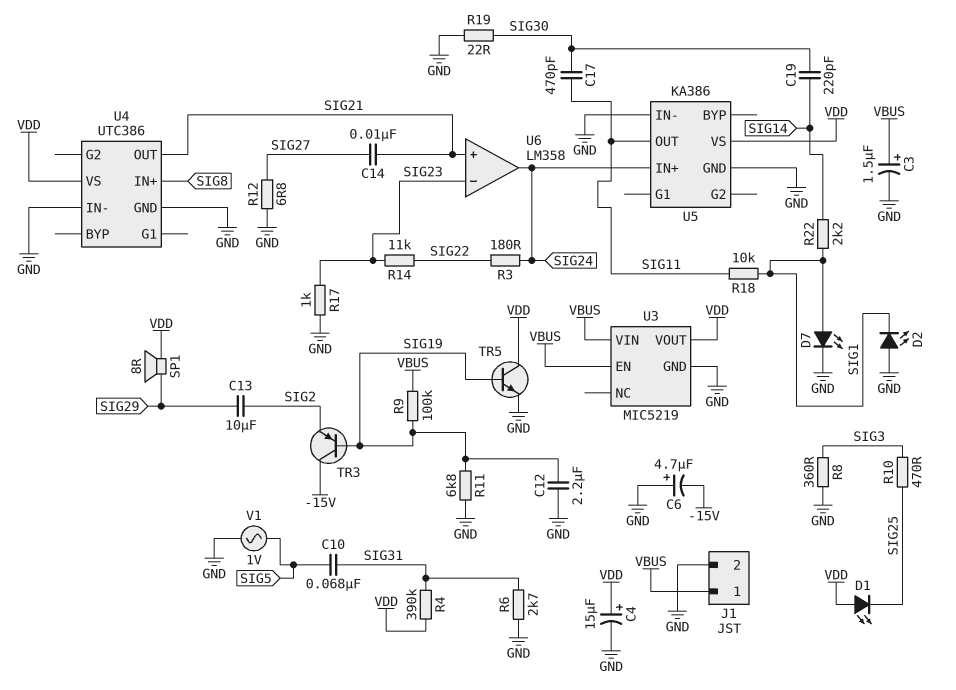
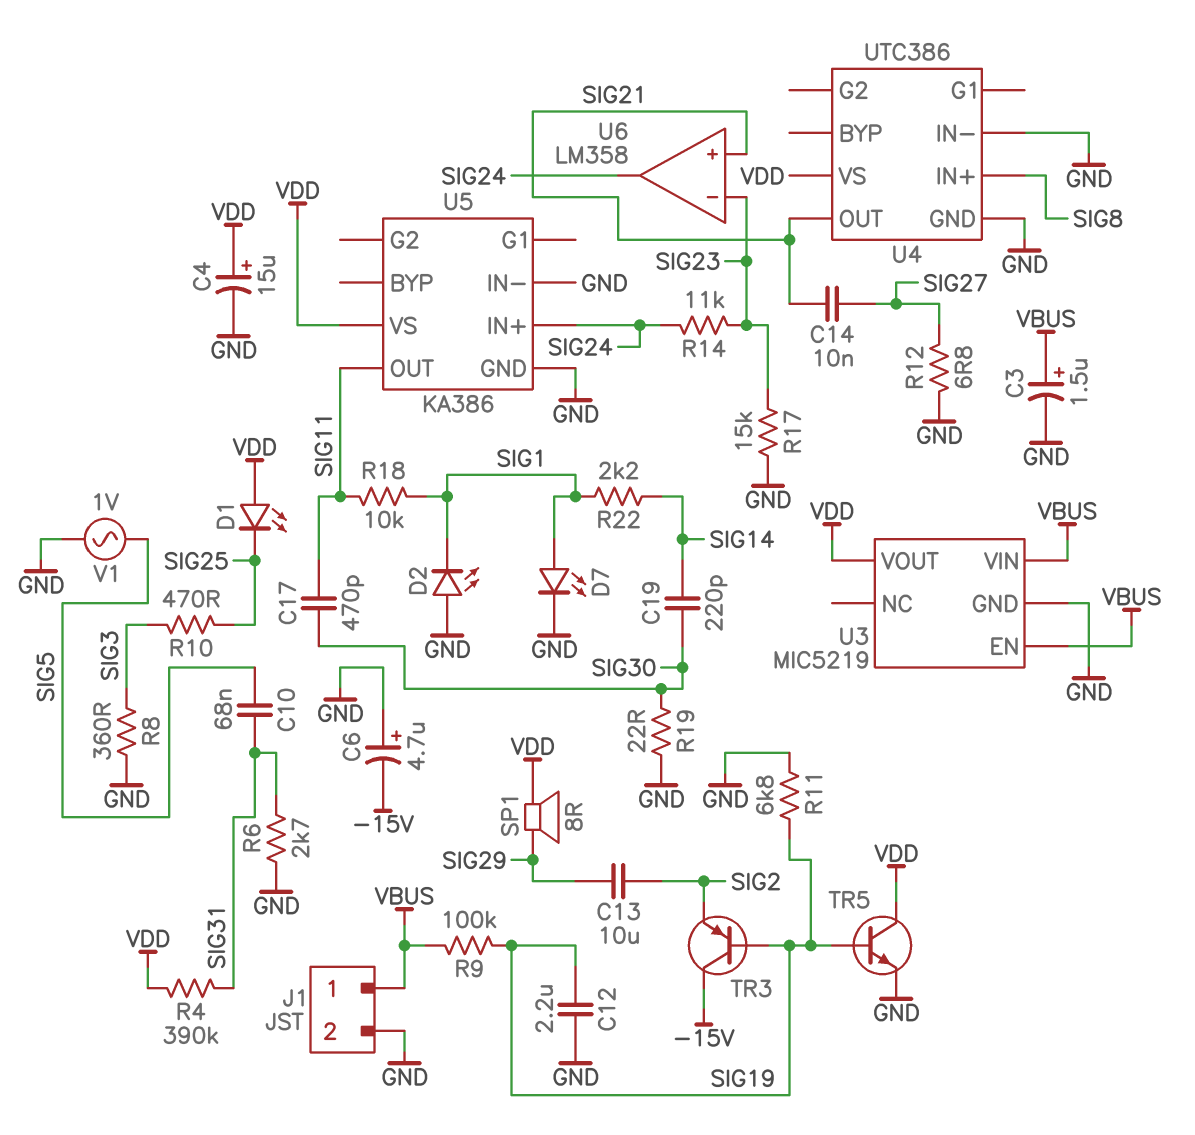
R3: 180 (SIG22, SIG24) -> none
R14: 11k (SIG22, SIG23) -> 11k (SIG23, SIG24)
R17: 1k (GND, SIG23) -> 15k (GND, SIG23)

